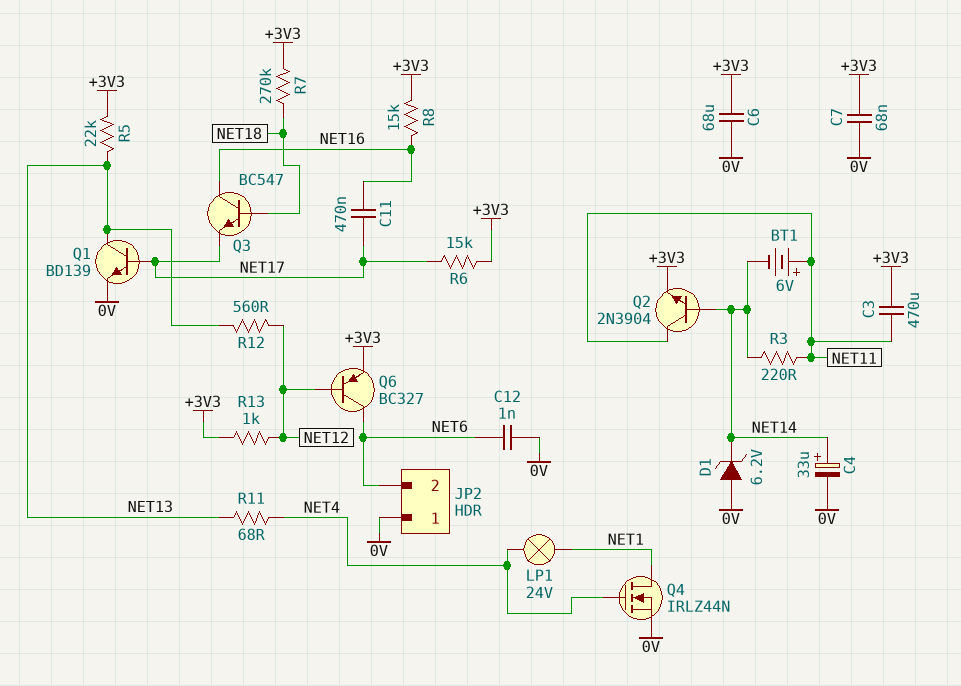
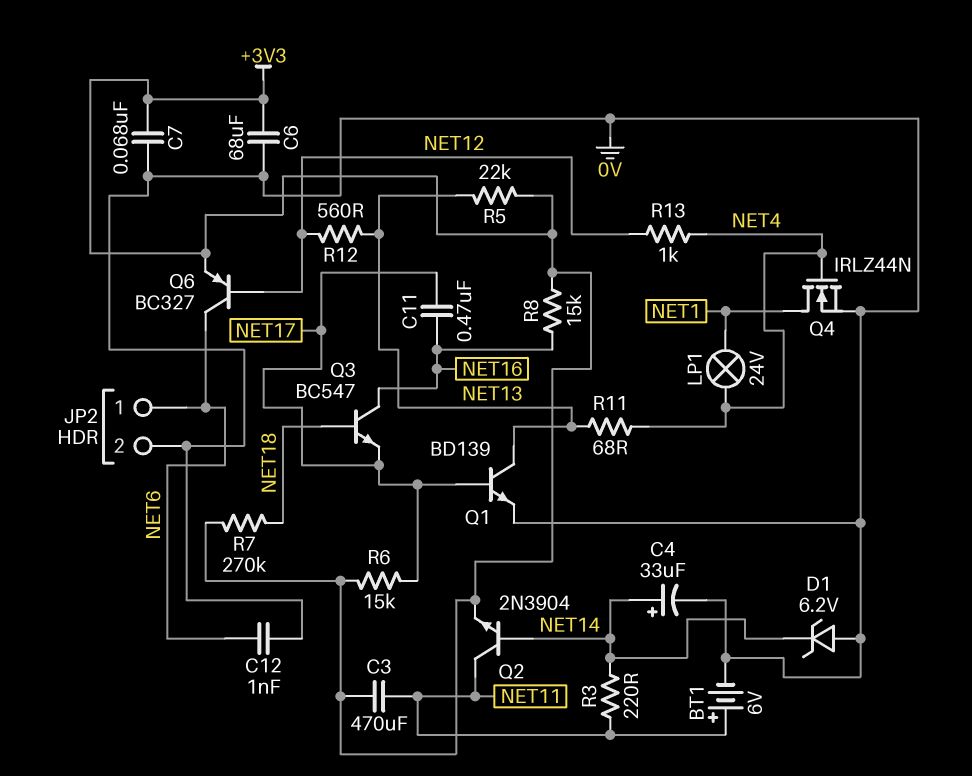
BT1: 6V (plus NET11, minus NET14) -> 6V (plus NET11, minus 0V)
JP2 pin 1: 0V -> NET6
JP2 pin 2: NET6 -> 0V
R13: 1k (+3V3, NET12) -> 1k (NET4, NET12)

